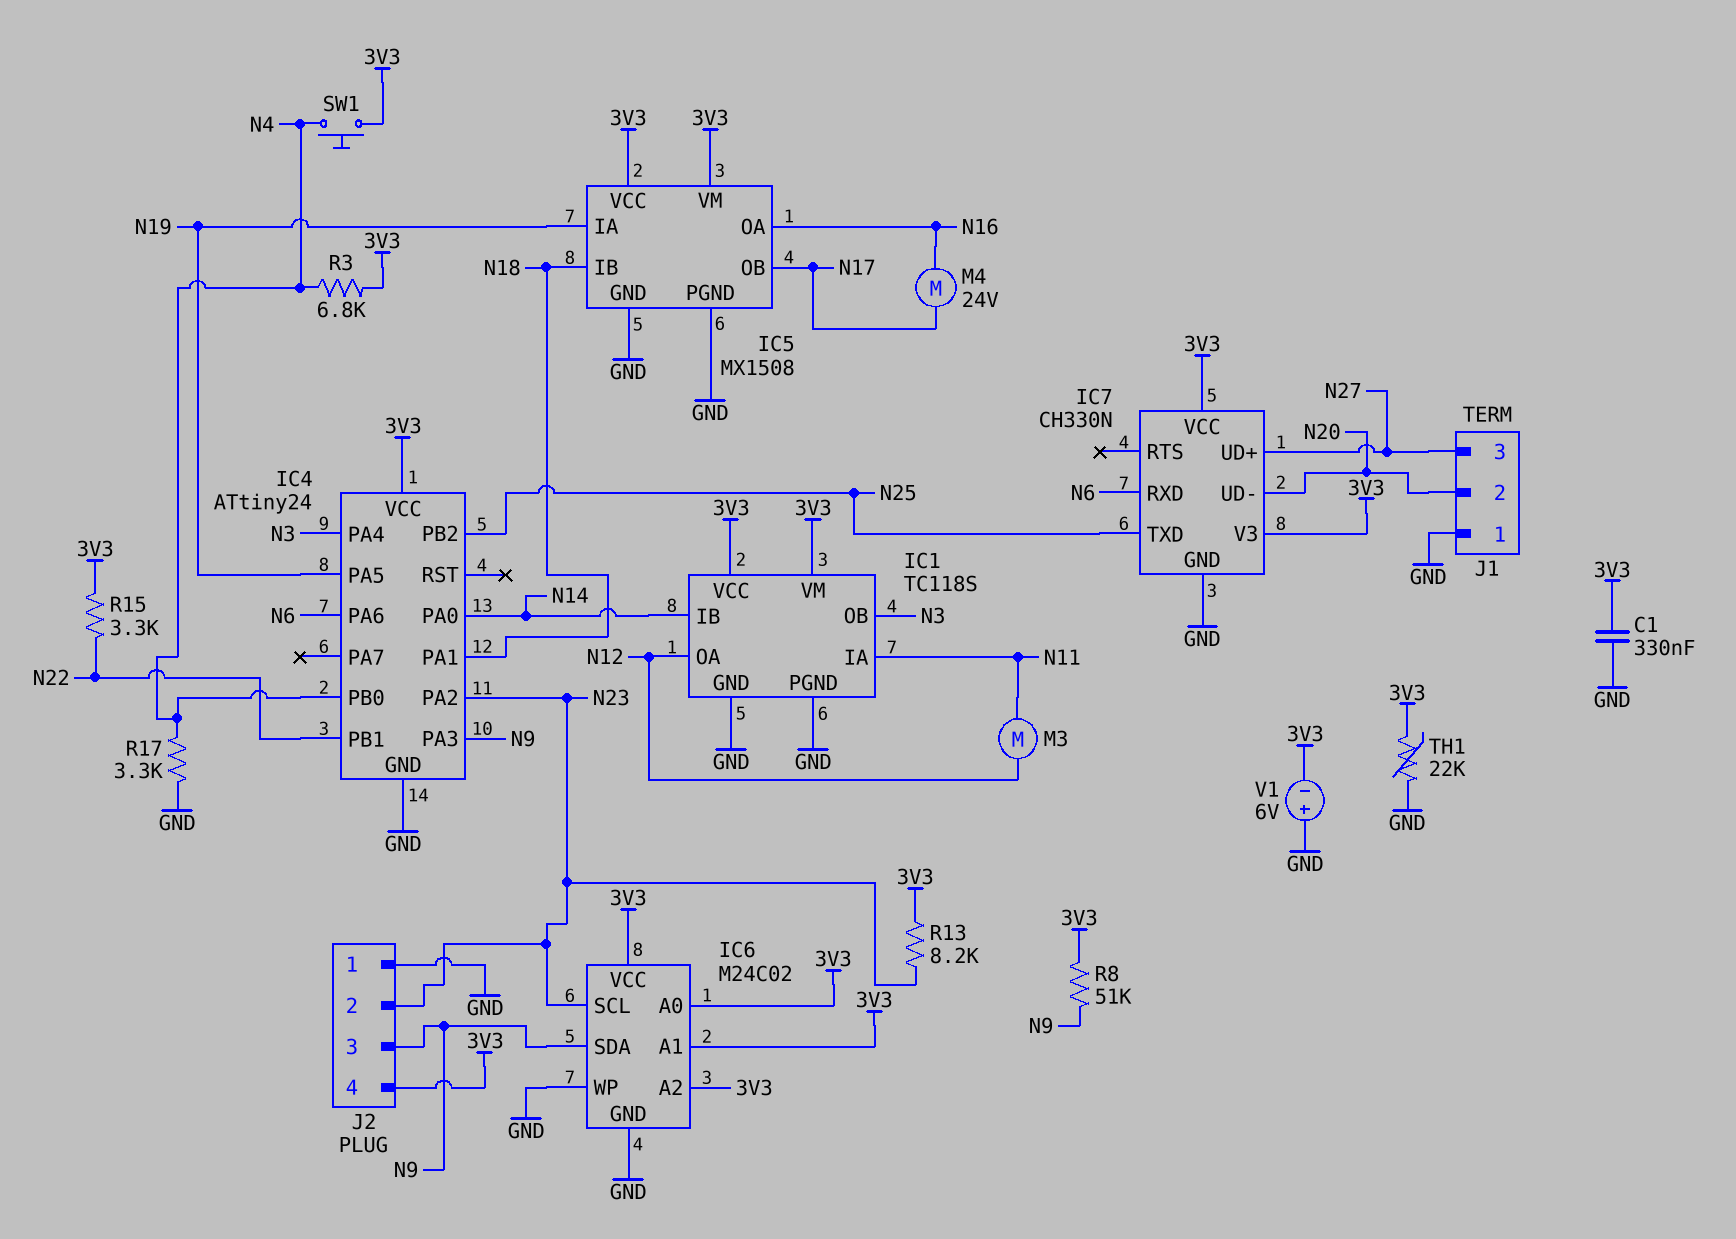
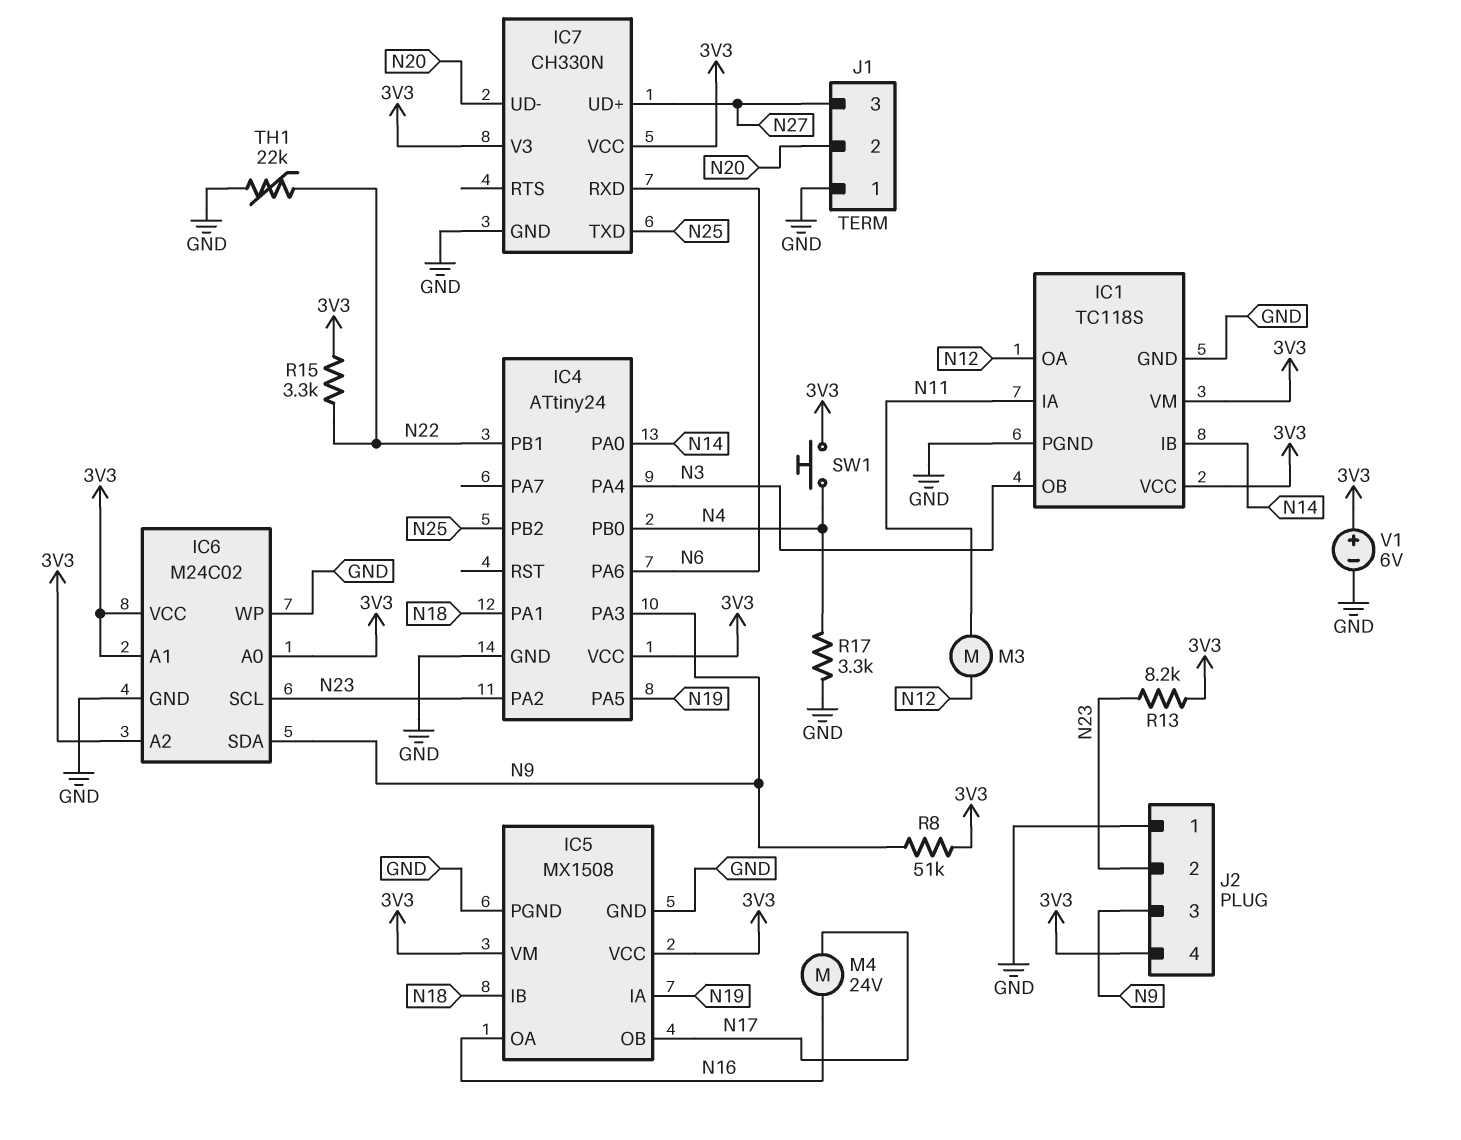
C1: 330nF (3V3, GND) -> none
R3: 6.8k (3V3, N4) -> none
TH1: 22k (3V3, GND) -> 22k (GND, N22)
V1: 6V (plus GND, minus 3V3) -> 6V (plus 3V3, minus GND)

